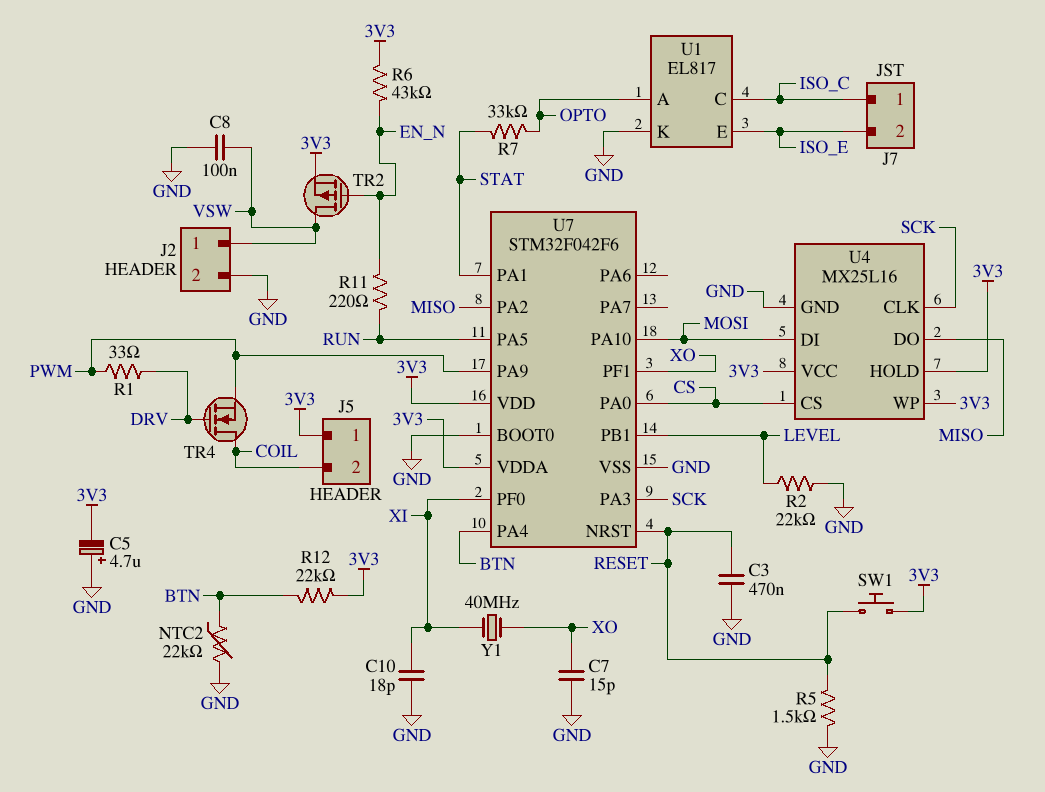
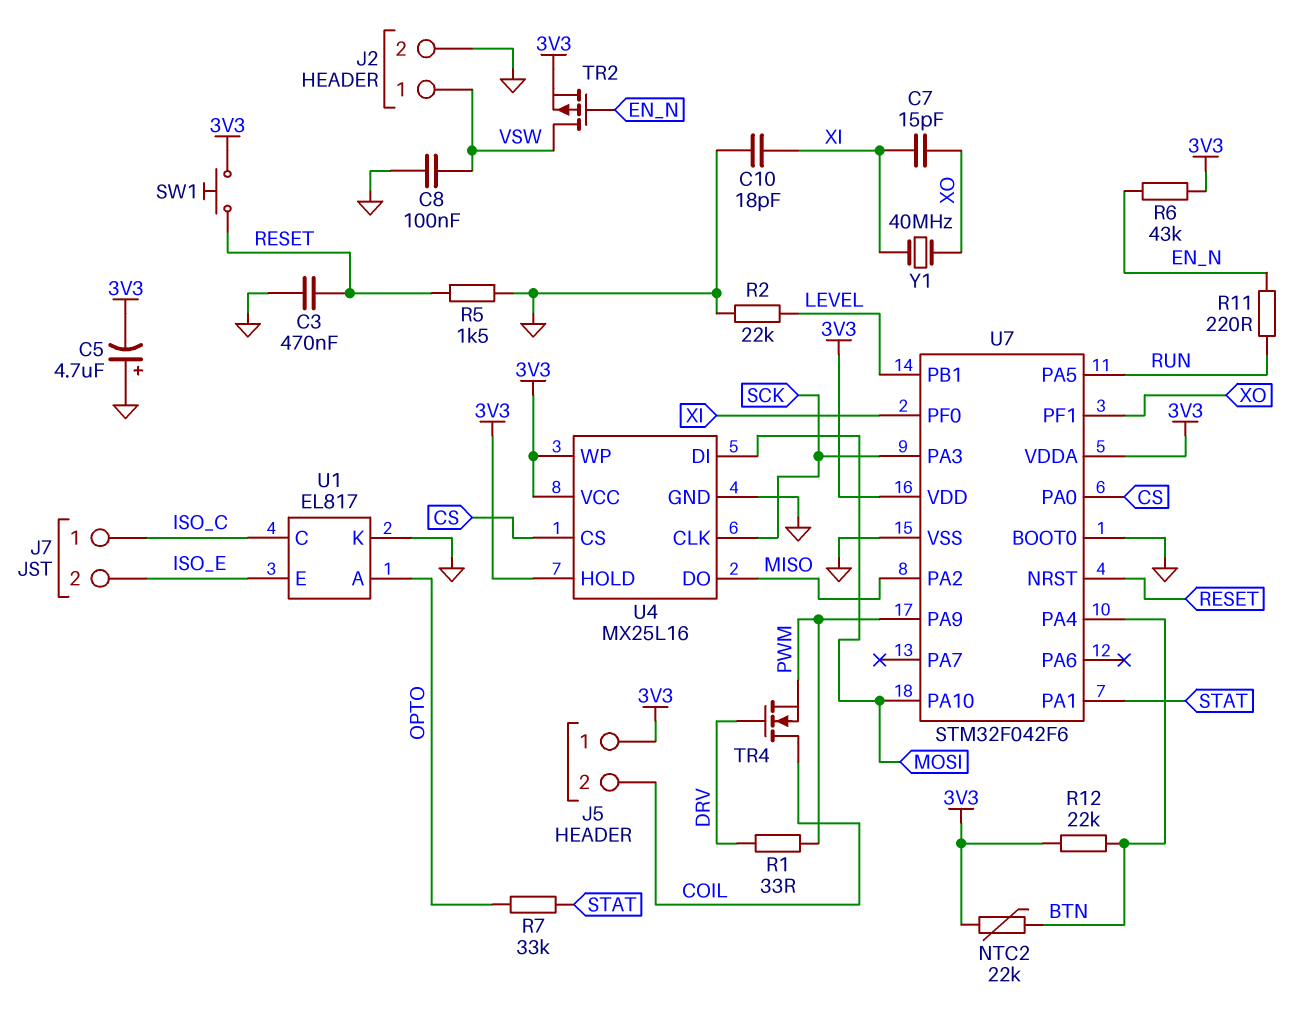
C7: 15pF (GND, XO) -> 15pF (XI, XO)
NTC2: 22k (BTN, GND) -> 22k (3V3, BTN)

